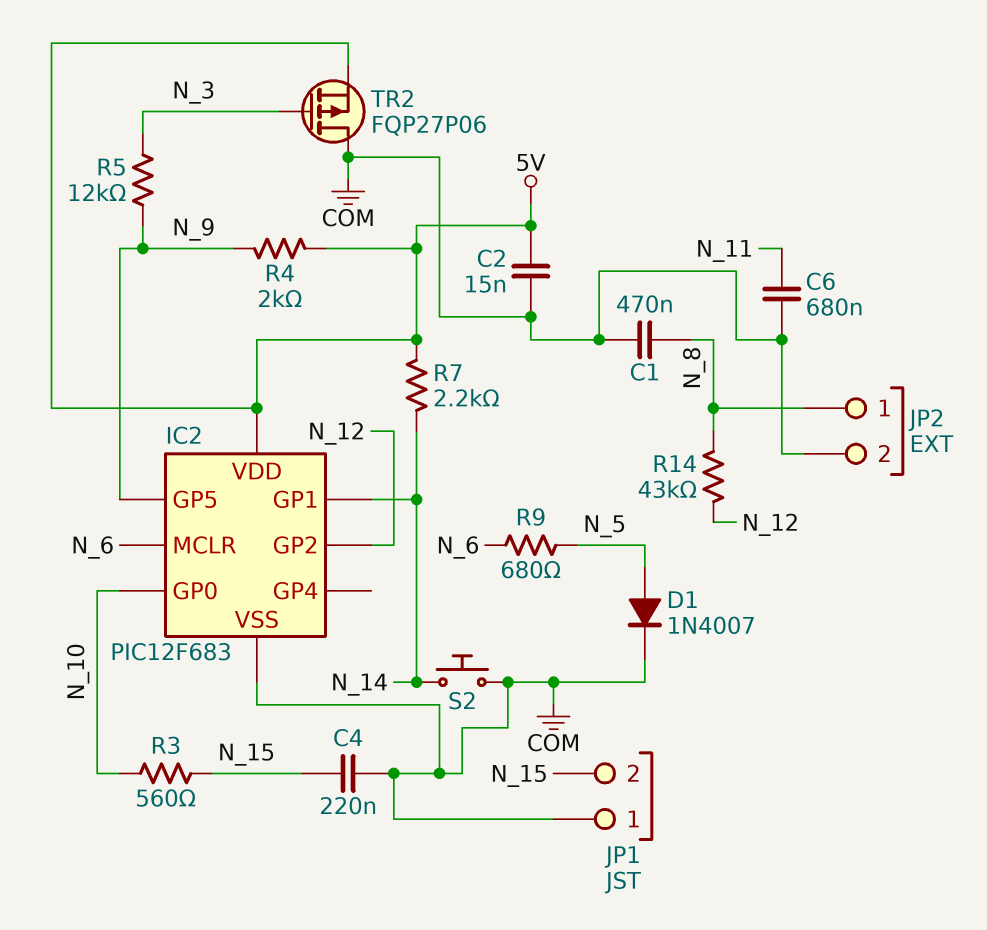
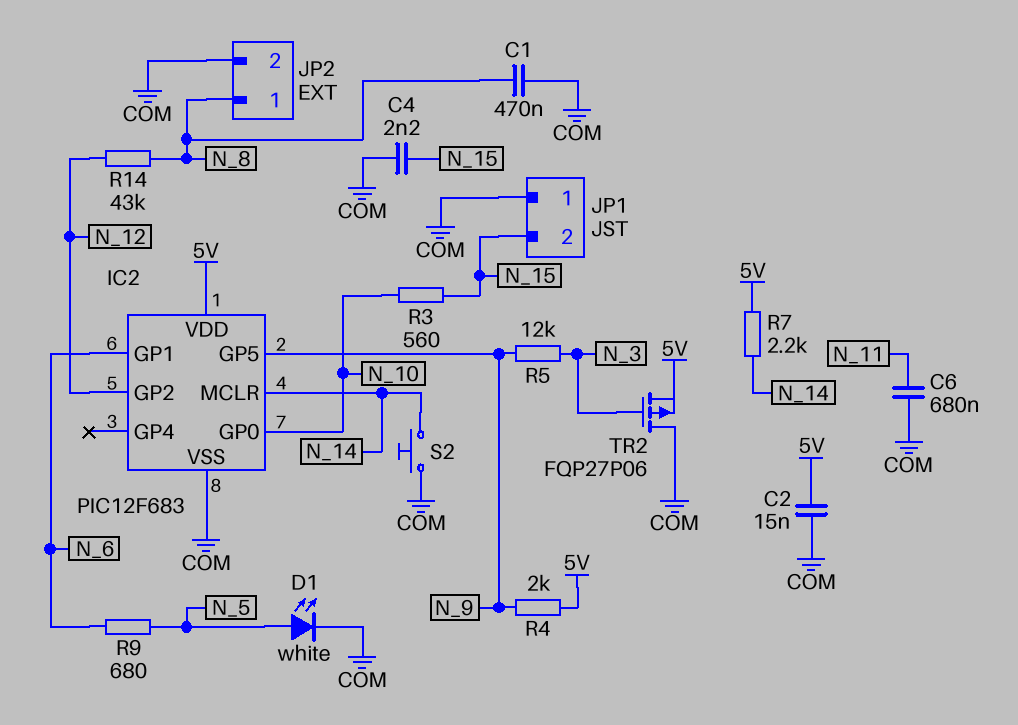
C4: 220nF (COM, N_15) -> 2.2nF (COM, N_15)
D1: diode 1N4007 (A N_5, K COM) -> LED white (A N_5, K COM)
IC2 pin GP1: N_14 -> N_6
IC2 pin MCLR: N_6 -> N_14

